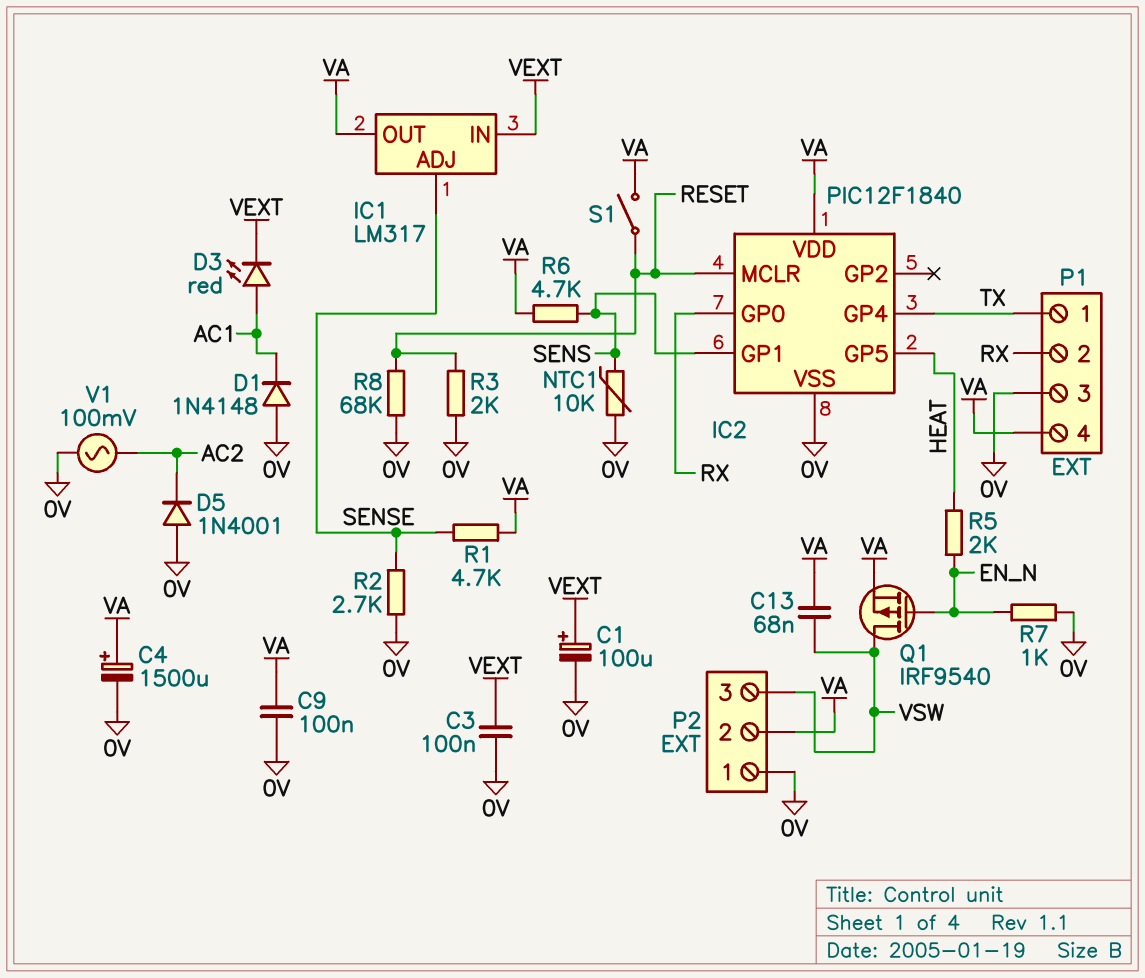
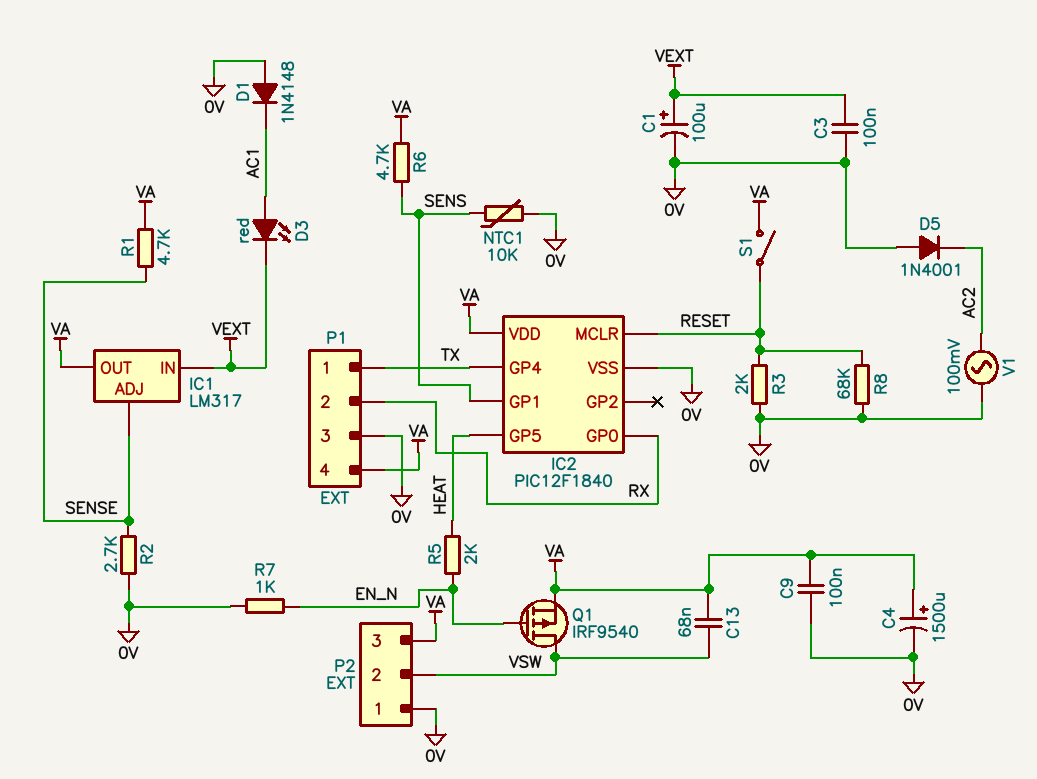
P2 pin 2: VA -> VSW
P2 pin 3: VSW -> VA

